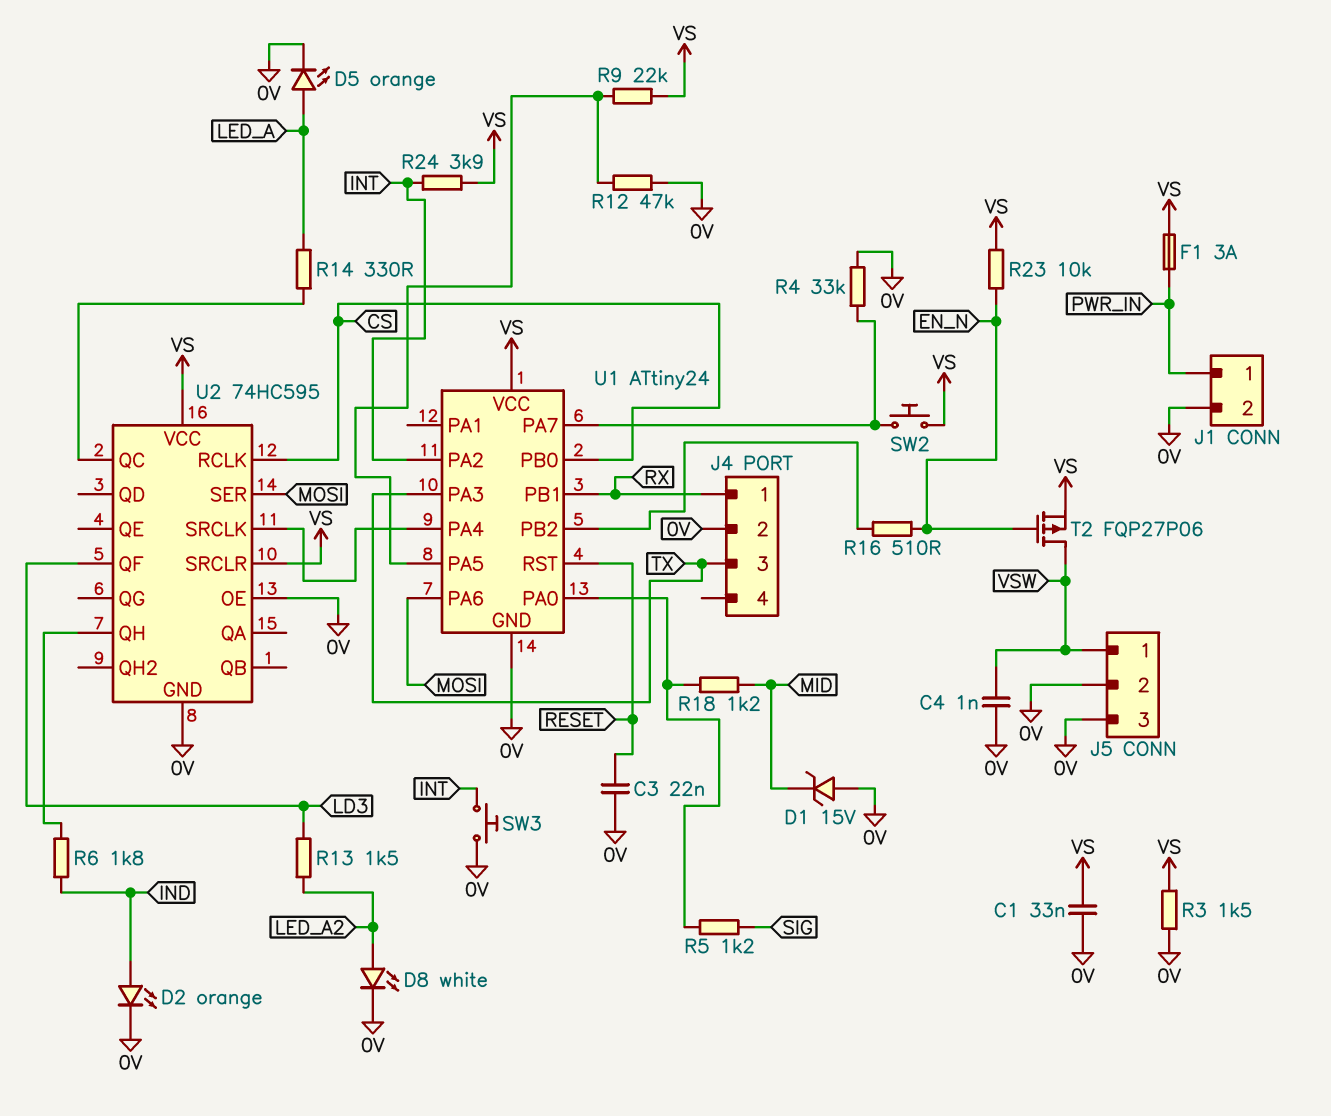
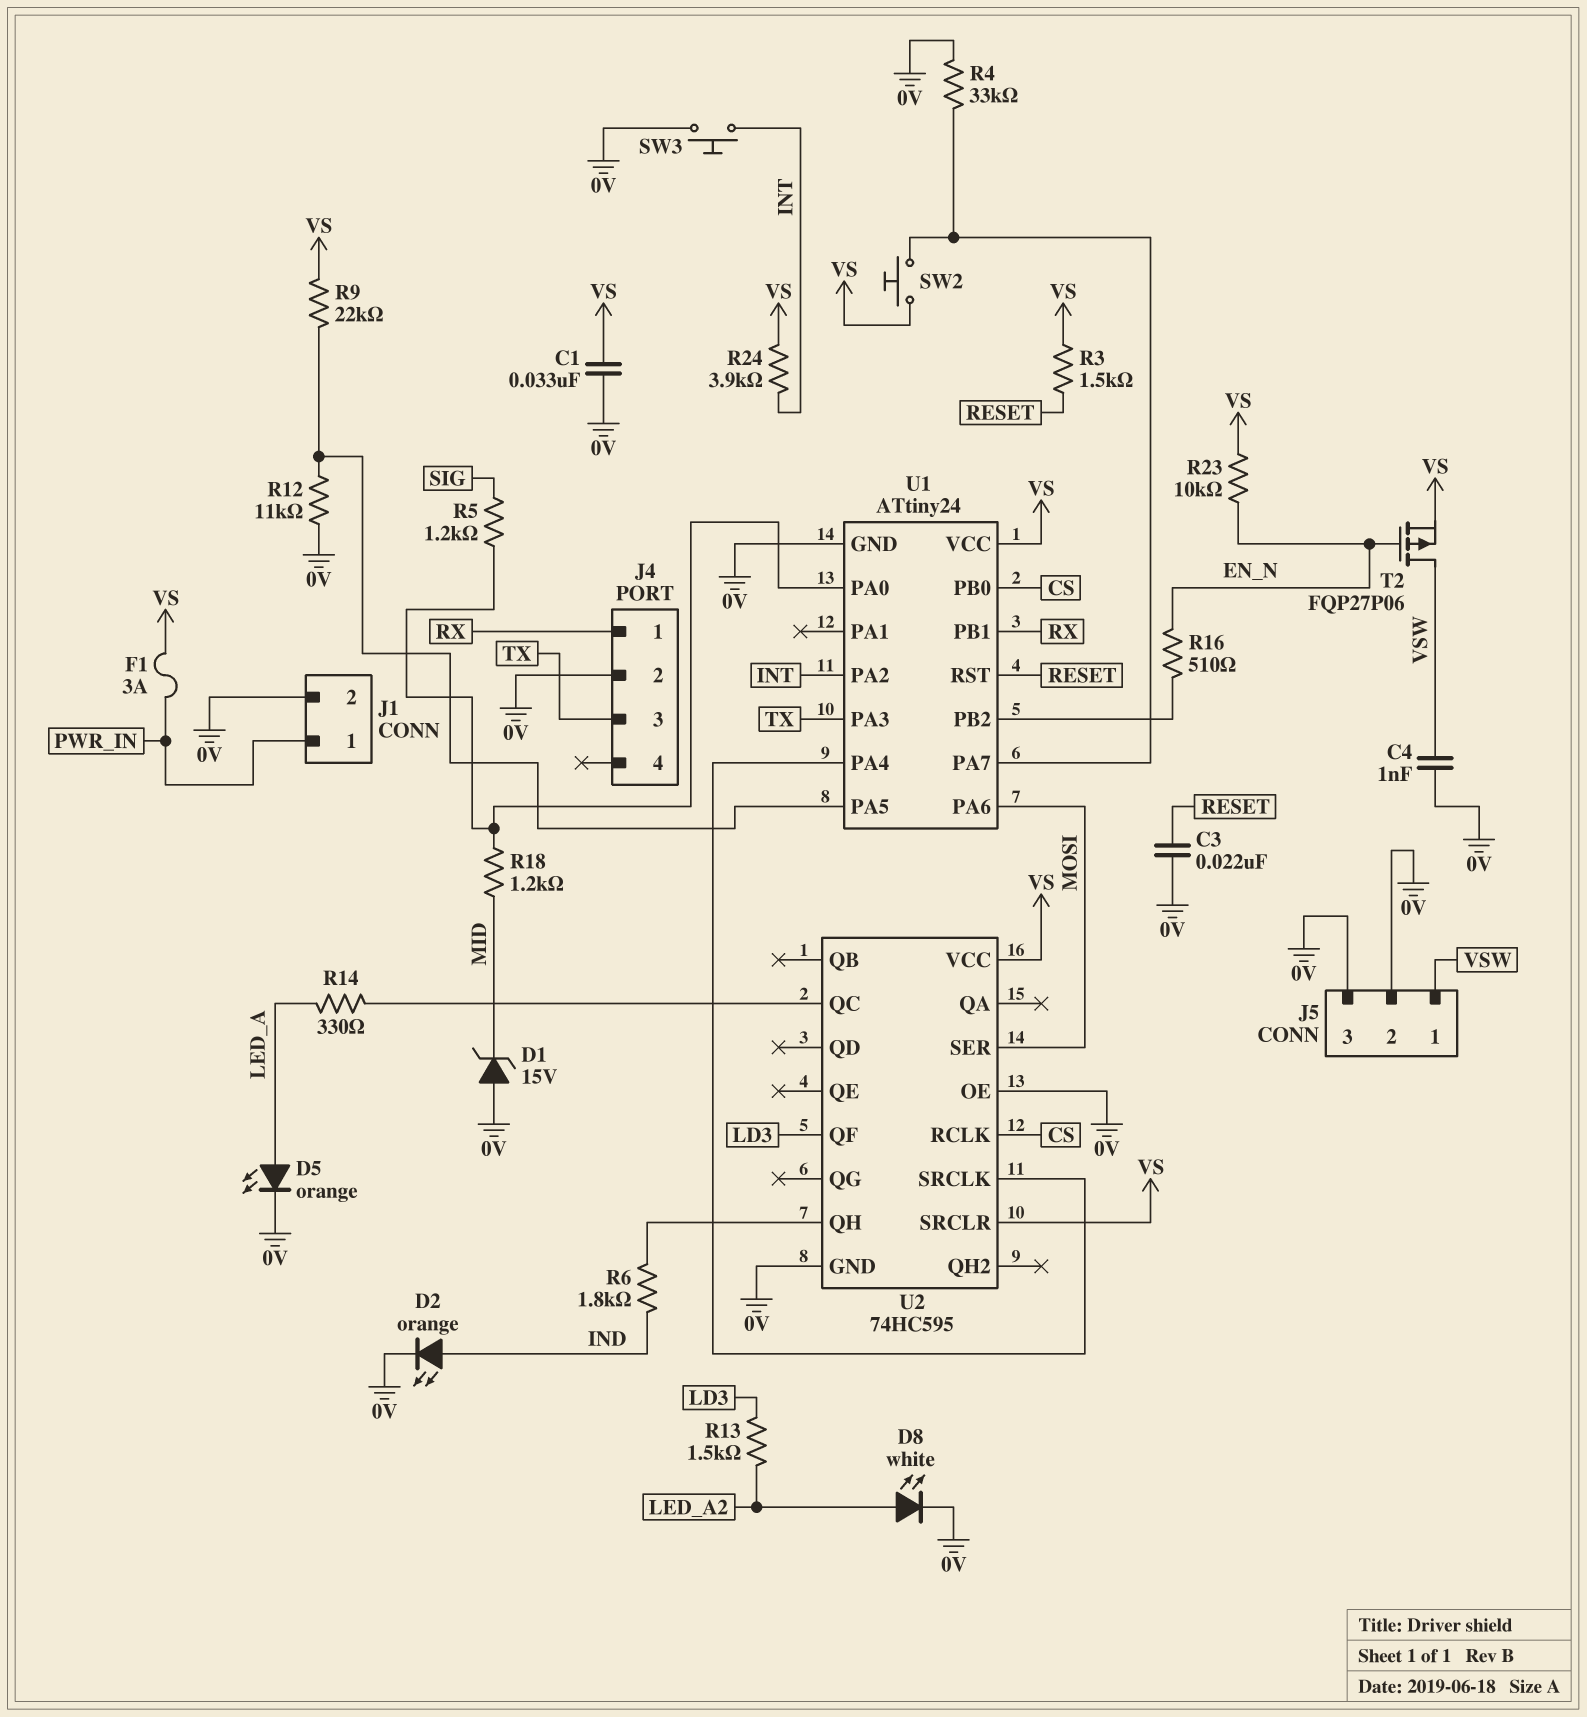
R3: 1.5k (0V, VS) -> 1.5k (RESET, VS)
R12: 47k (0V, U1/PA5) -> 11k (0V, U1/PA5)

